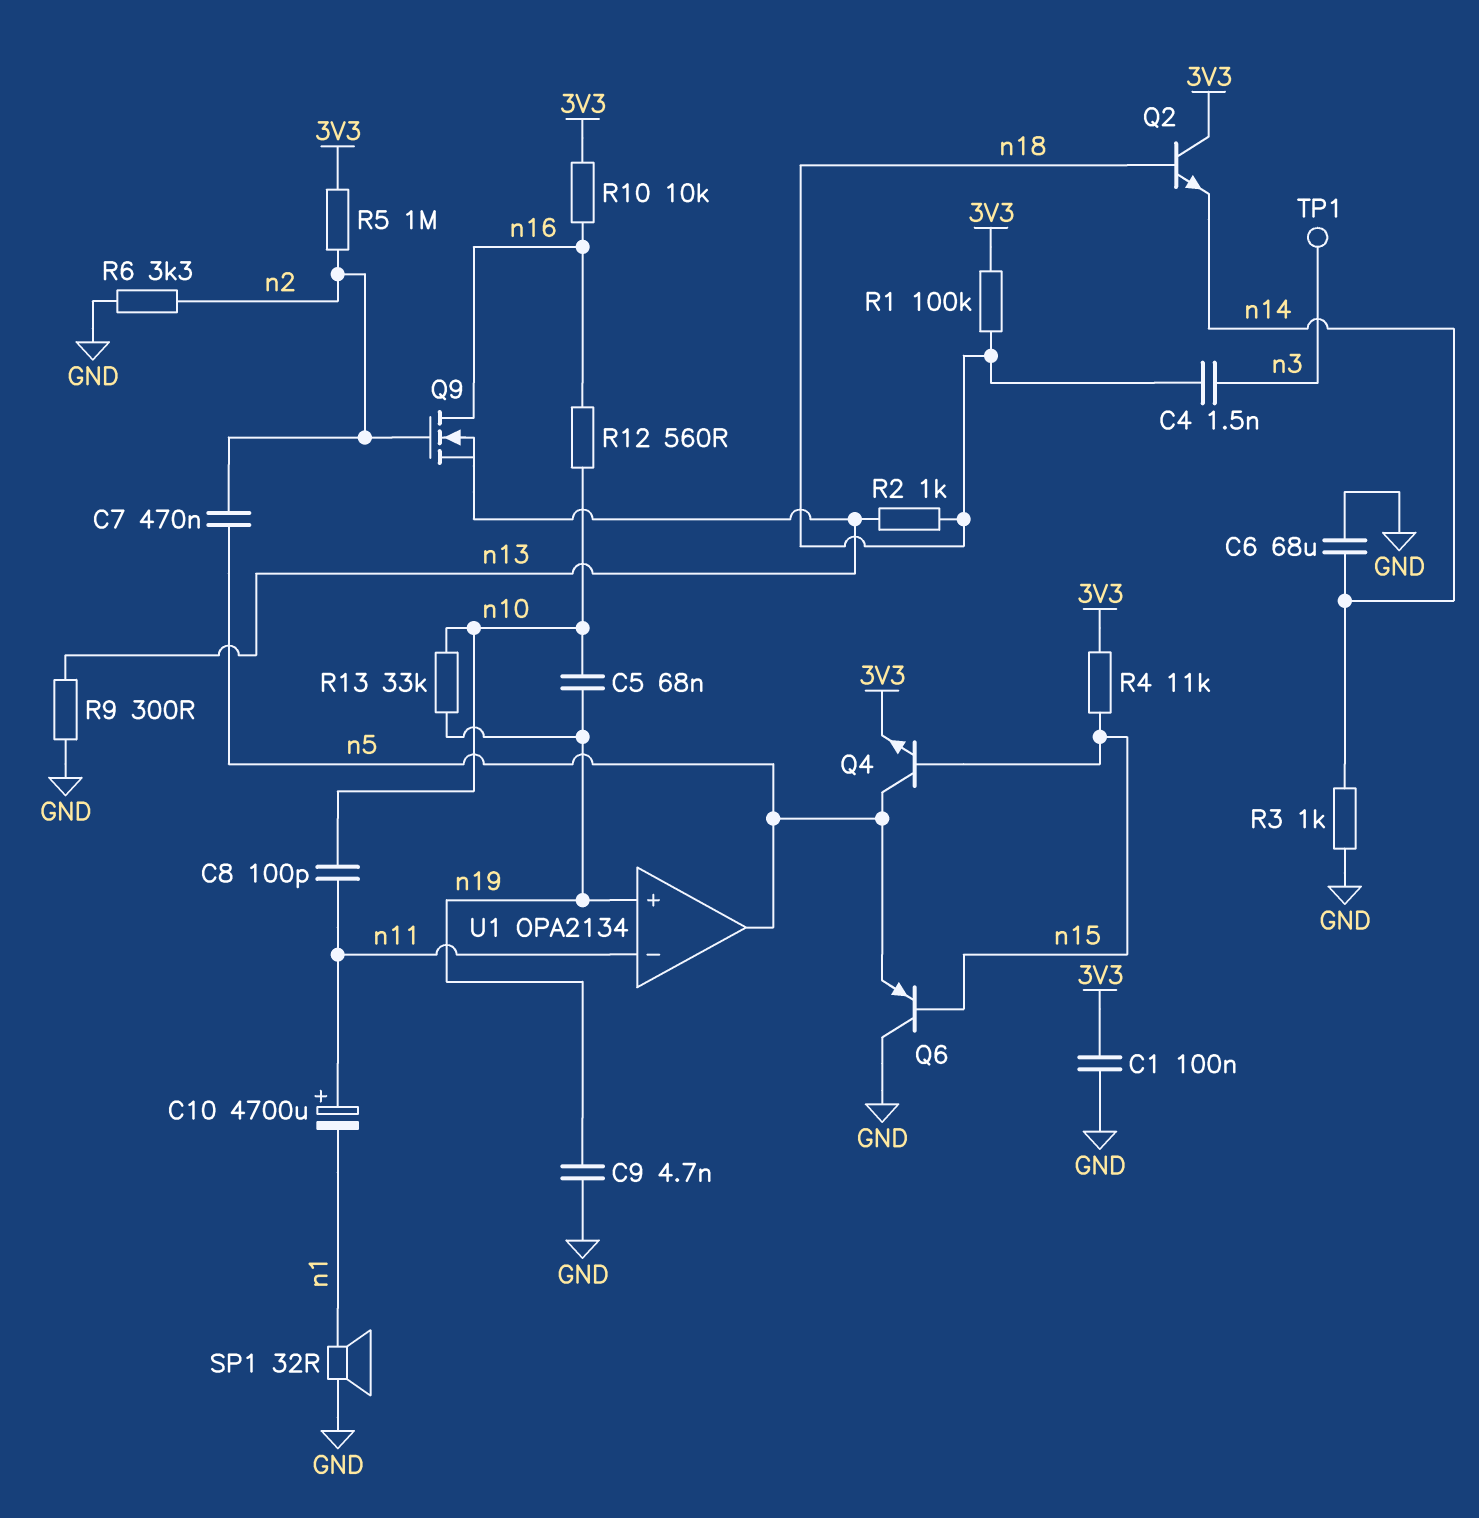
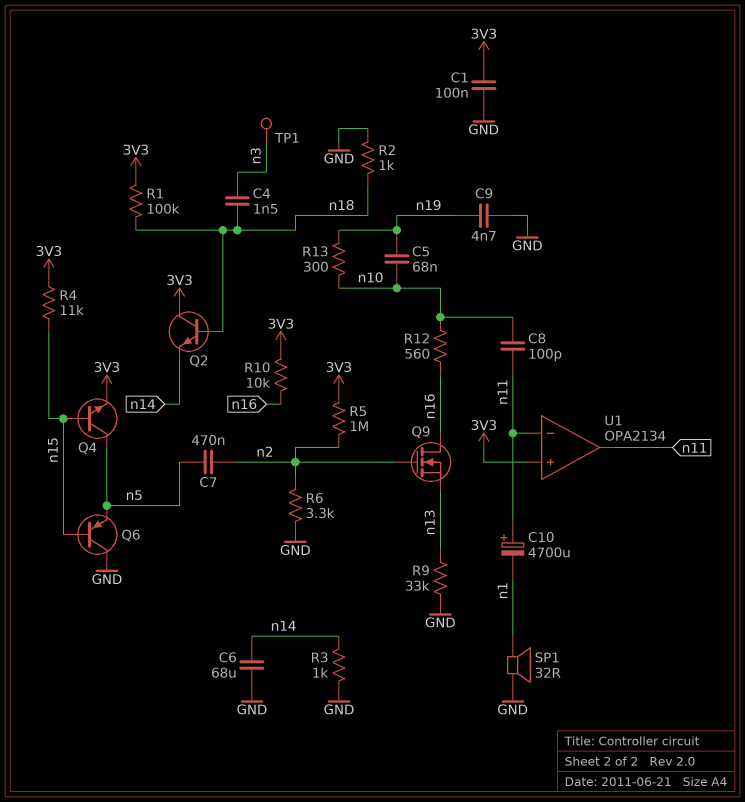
R2: 1k (n13, n18) -> 1k (GND, n18)
R9: 300 (GND, n13) -> 33k (GND, n13)
R13: 33k (n10, n19) -> 300 (n10, n19)
U1 pin in+: n19 -> 3V3
U1 pin out: n5 -> n11

